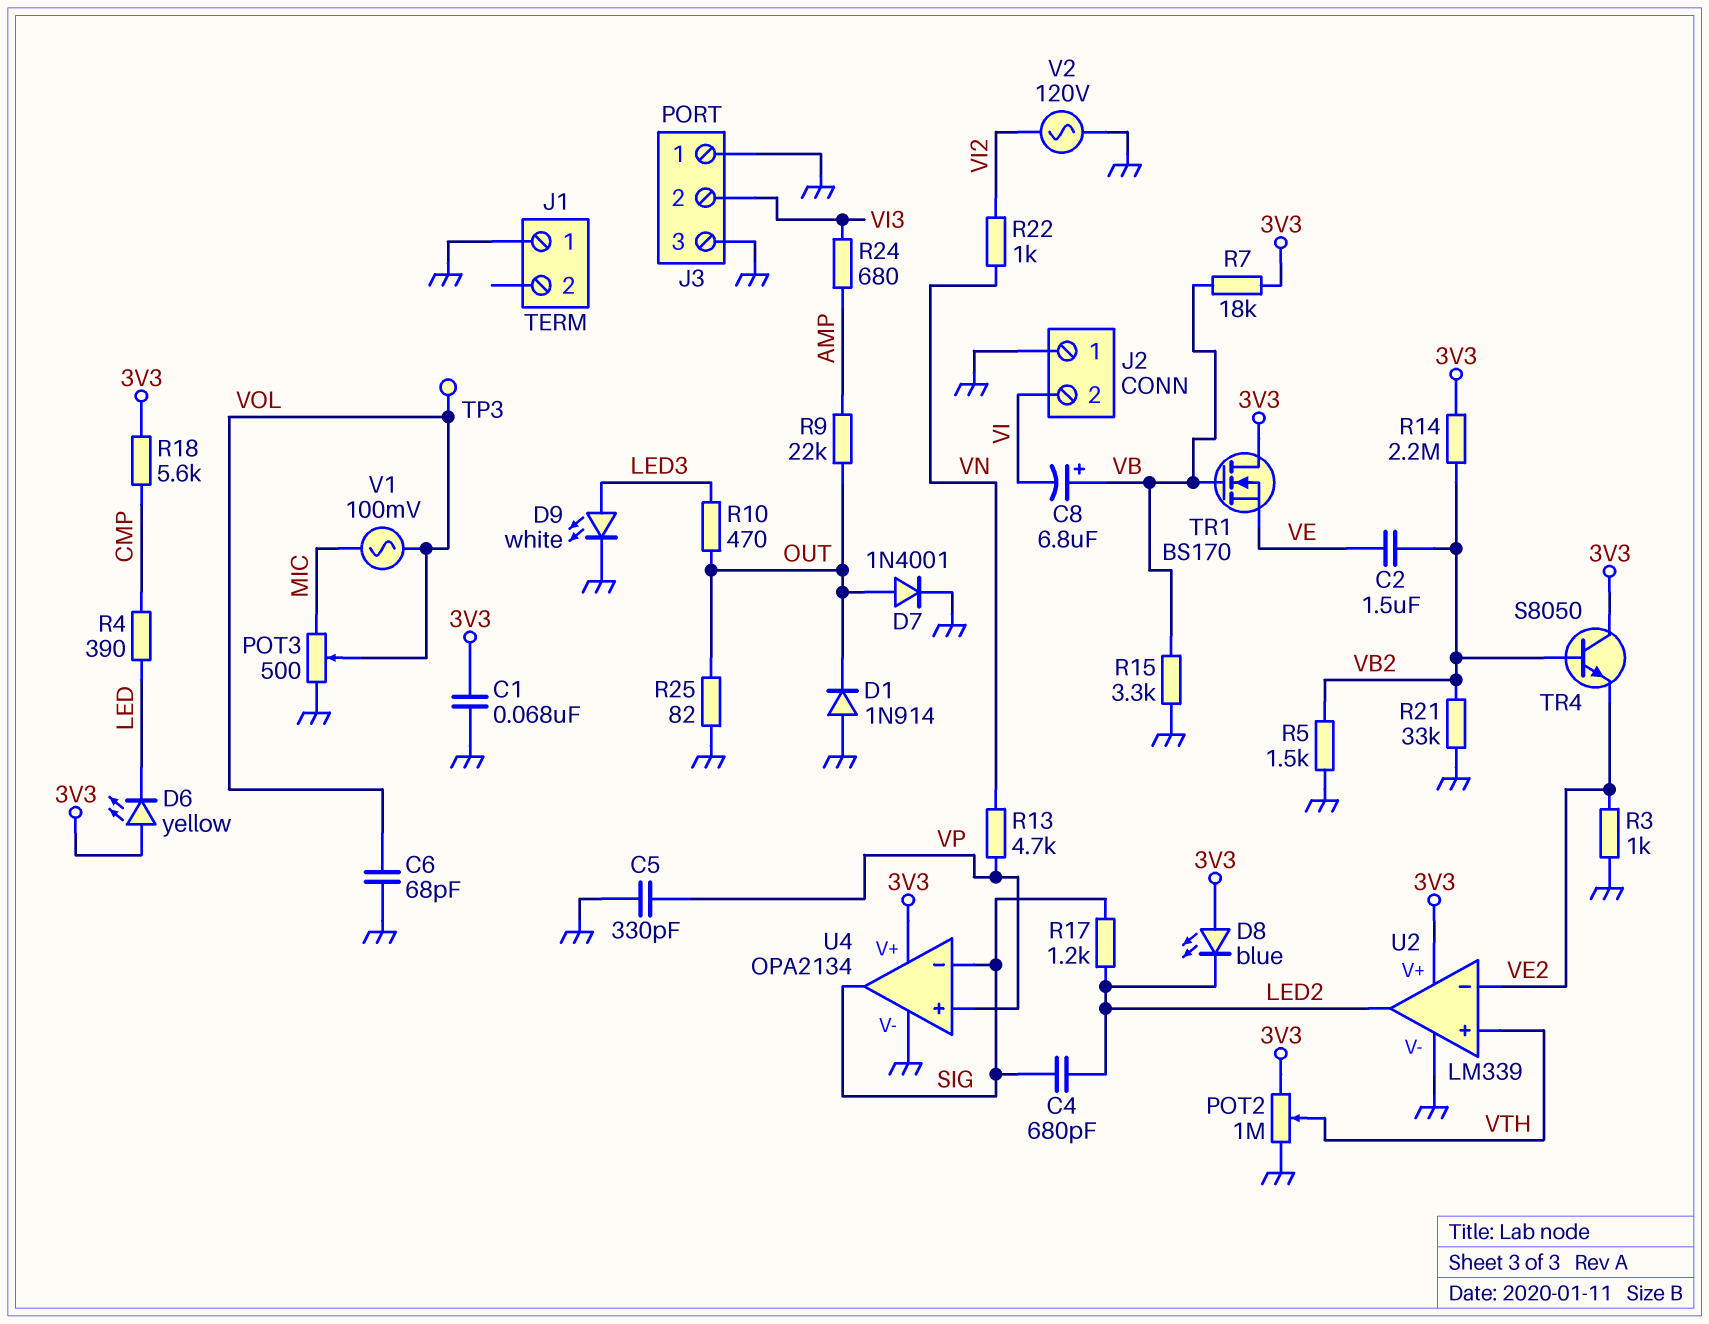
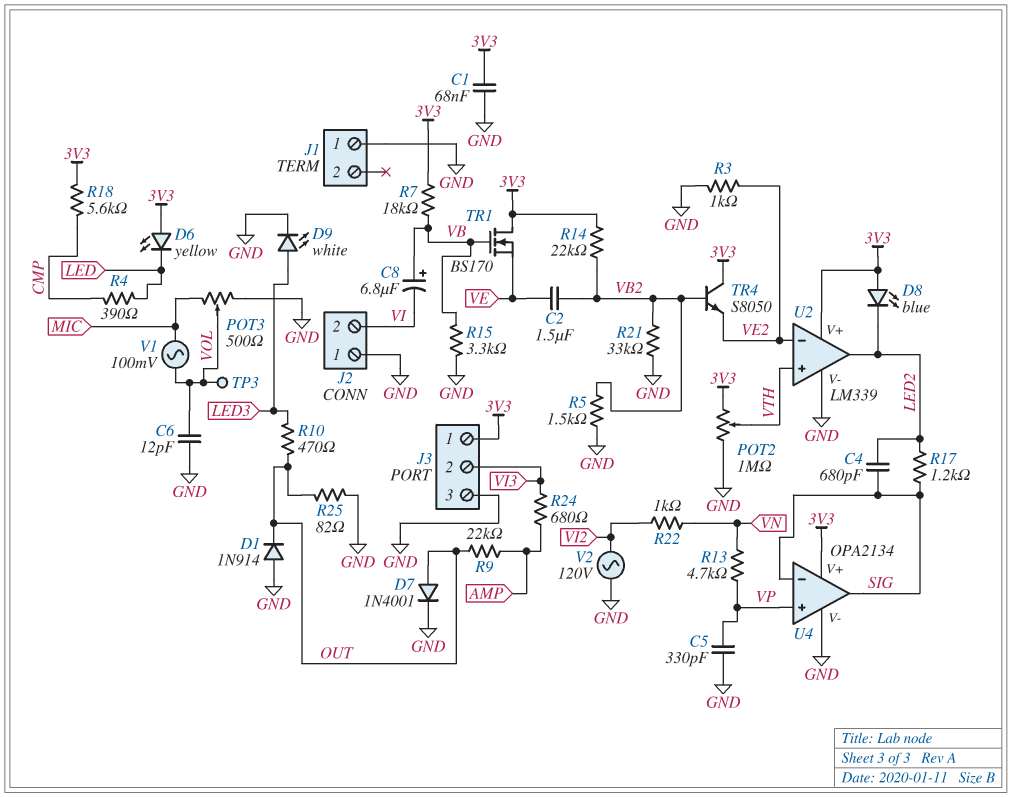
C6: 68pF (GND, VOL) -> 12pF (GND, VOL)
J3 pin 1: GND -> 3V3
R14: 2.2M (3V3, VB2) -> 22k (3V3, VB2)

